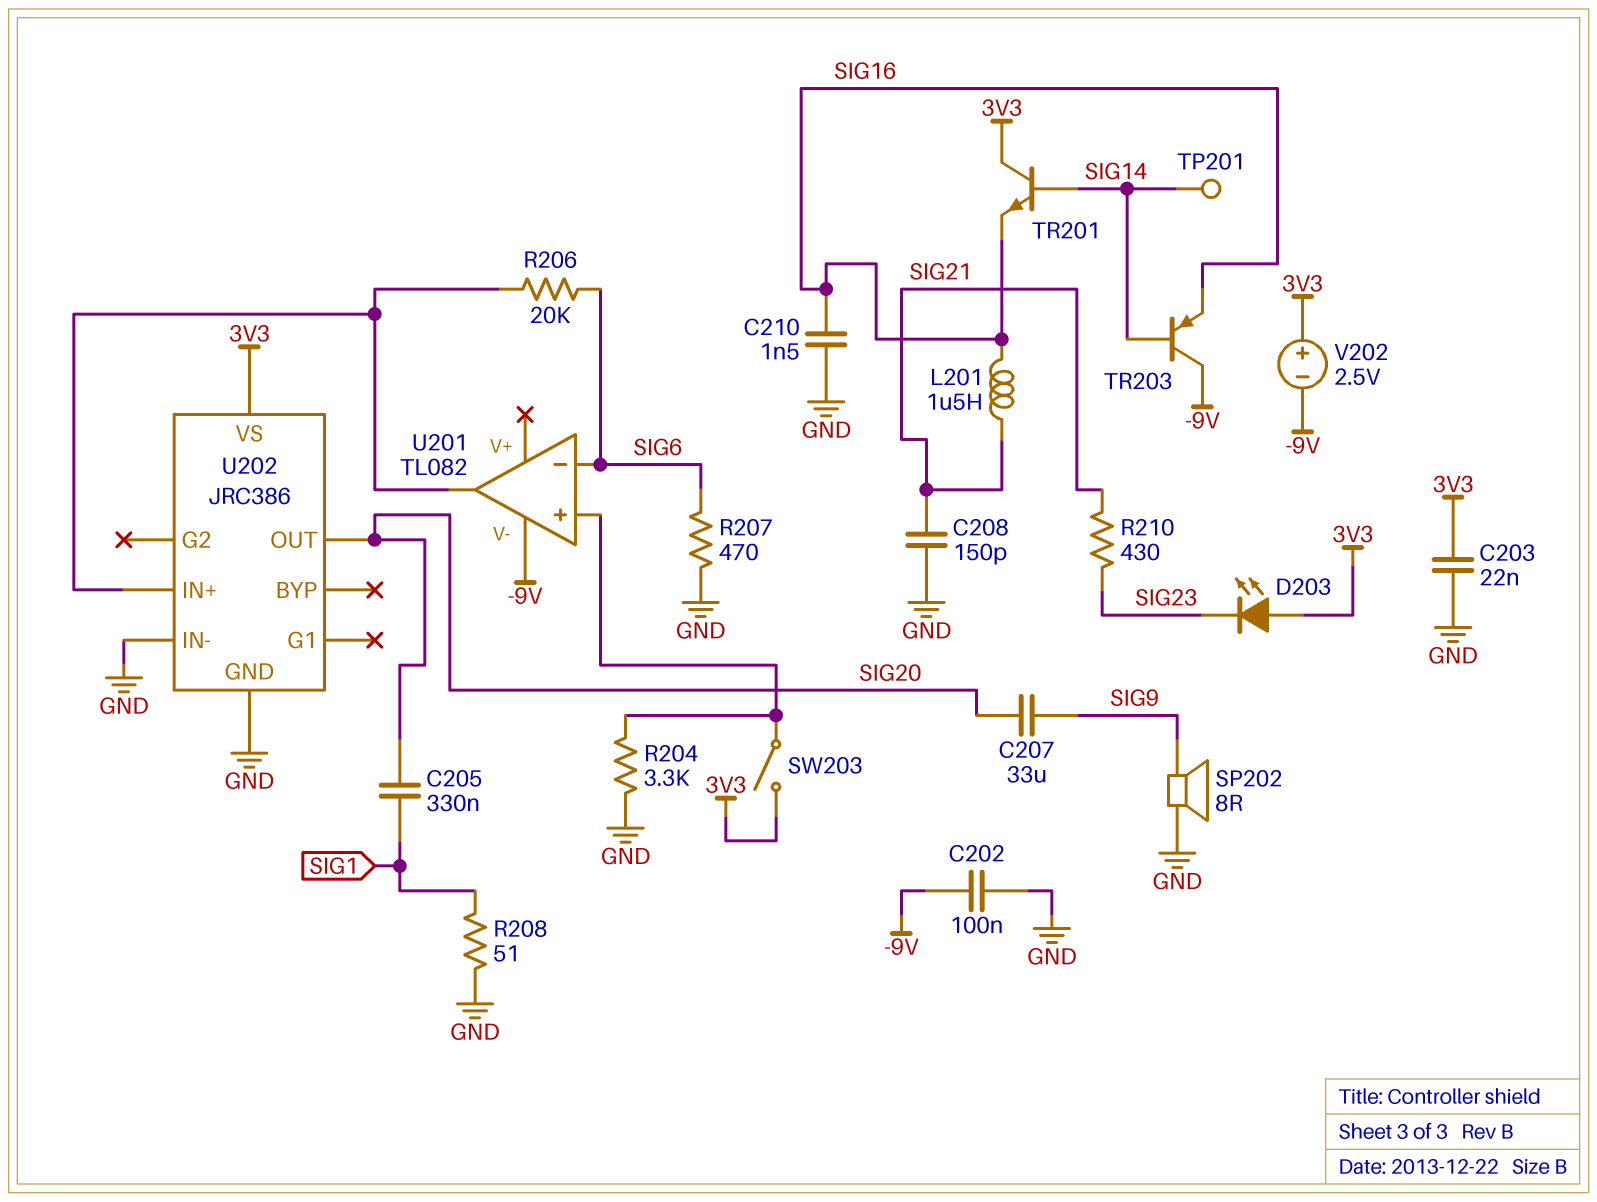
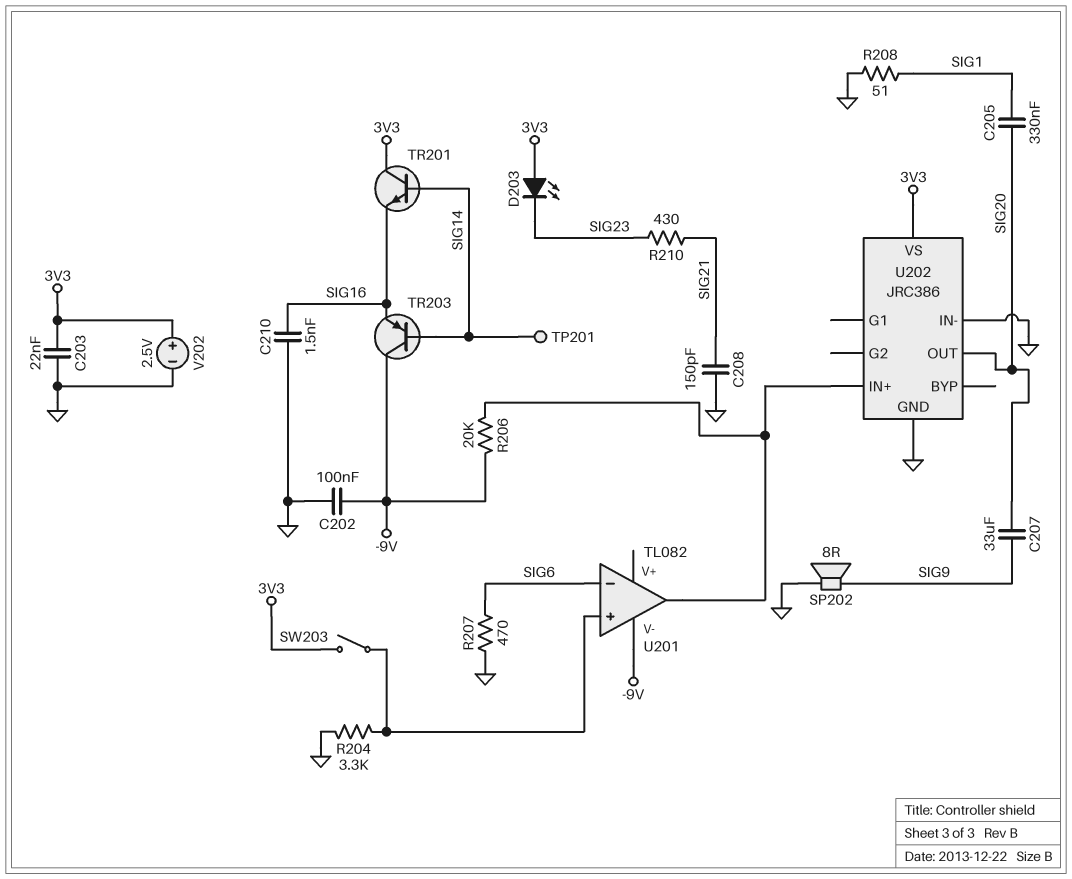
L201: 1.5uH (SIG16, SIG21) -> none
R206: 20k (SIG6, U201/out) -> 20k (-9V, U201/out)
V202: 2.5V (plus 3V3, minus -9V) -> 2.5V (plus 3V3, minus GND)

